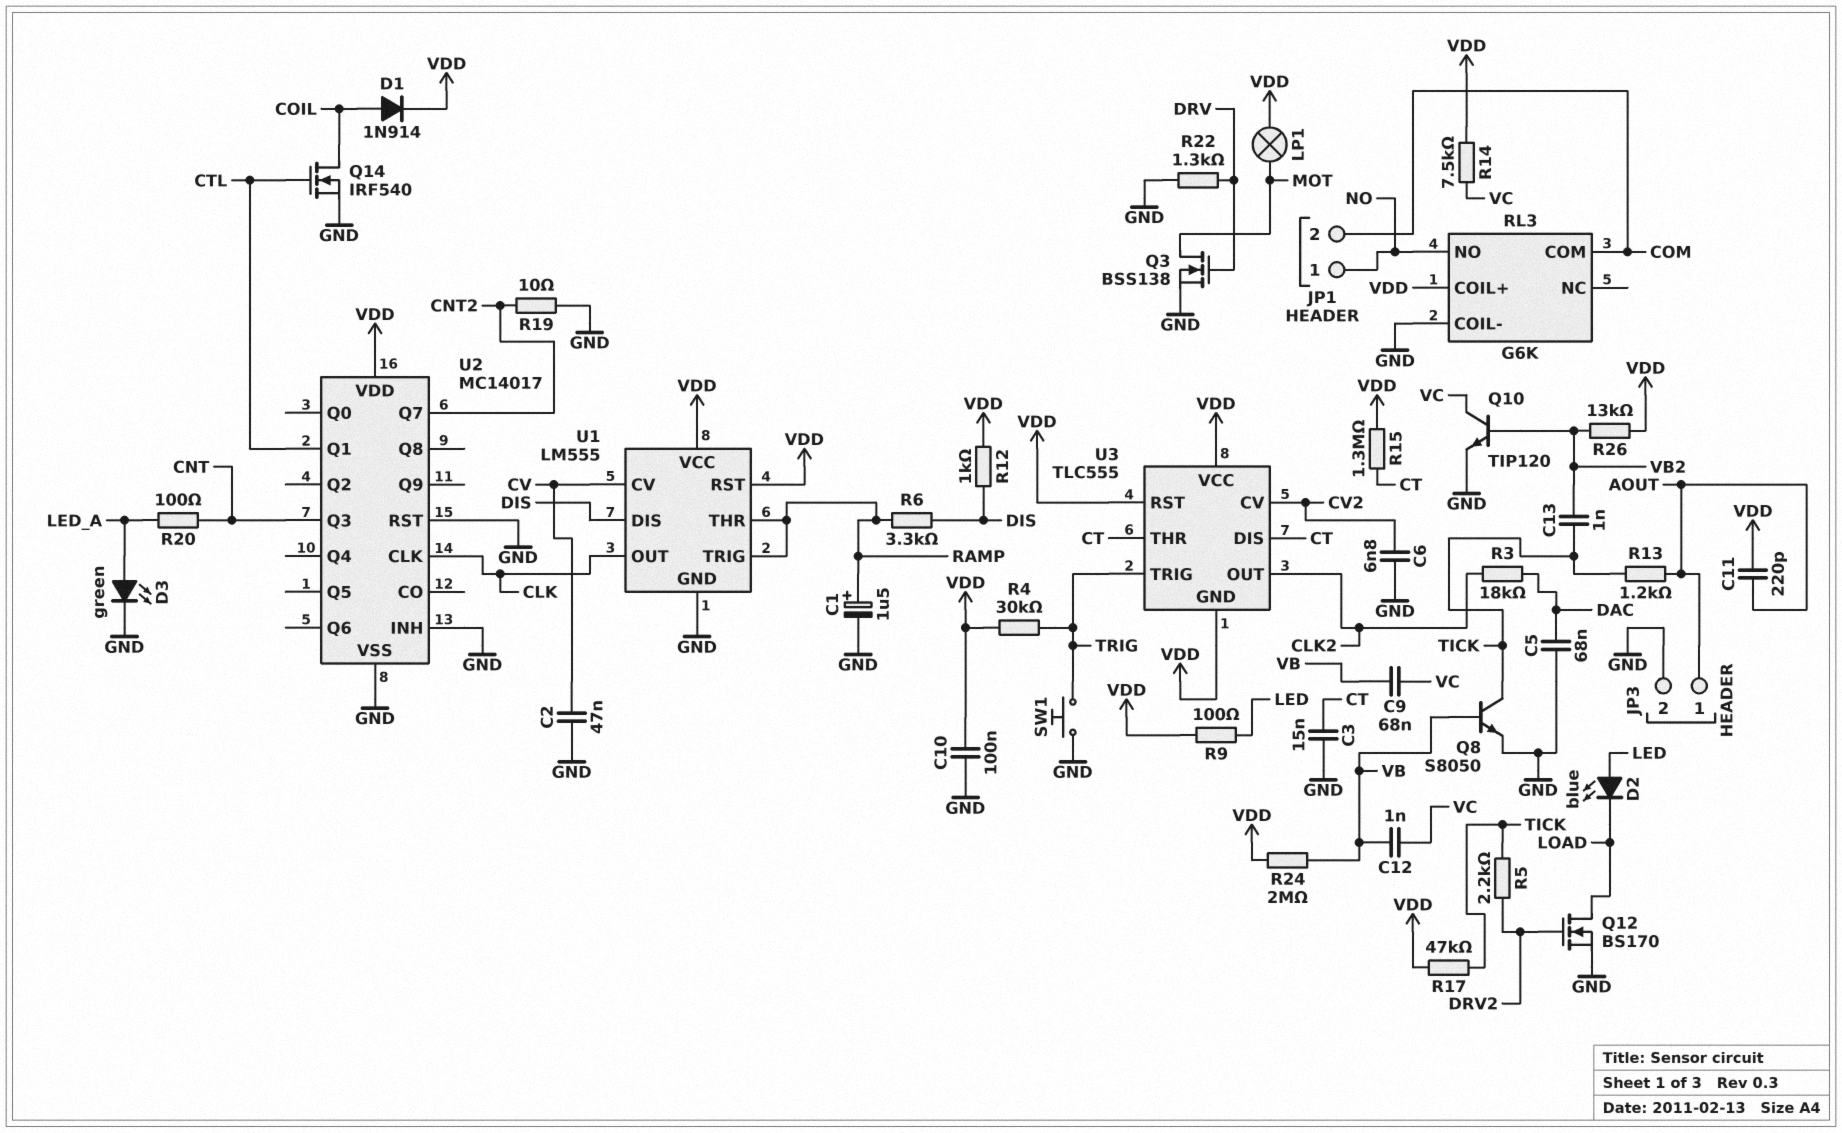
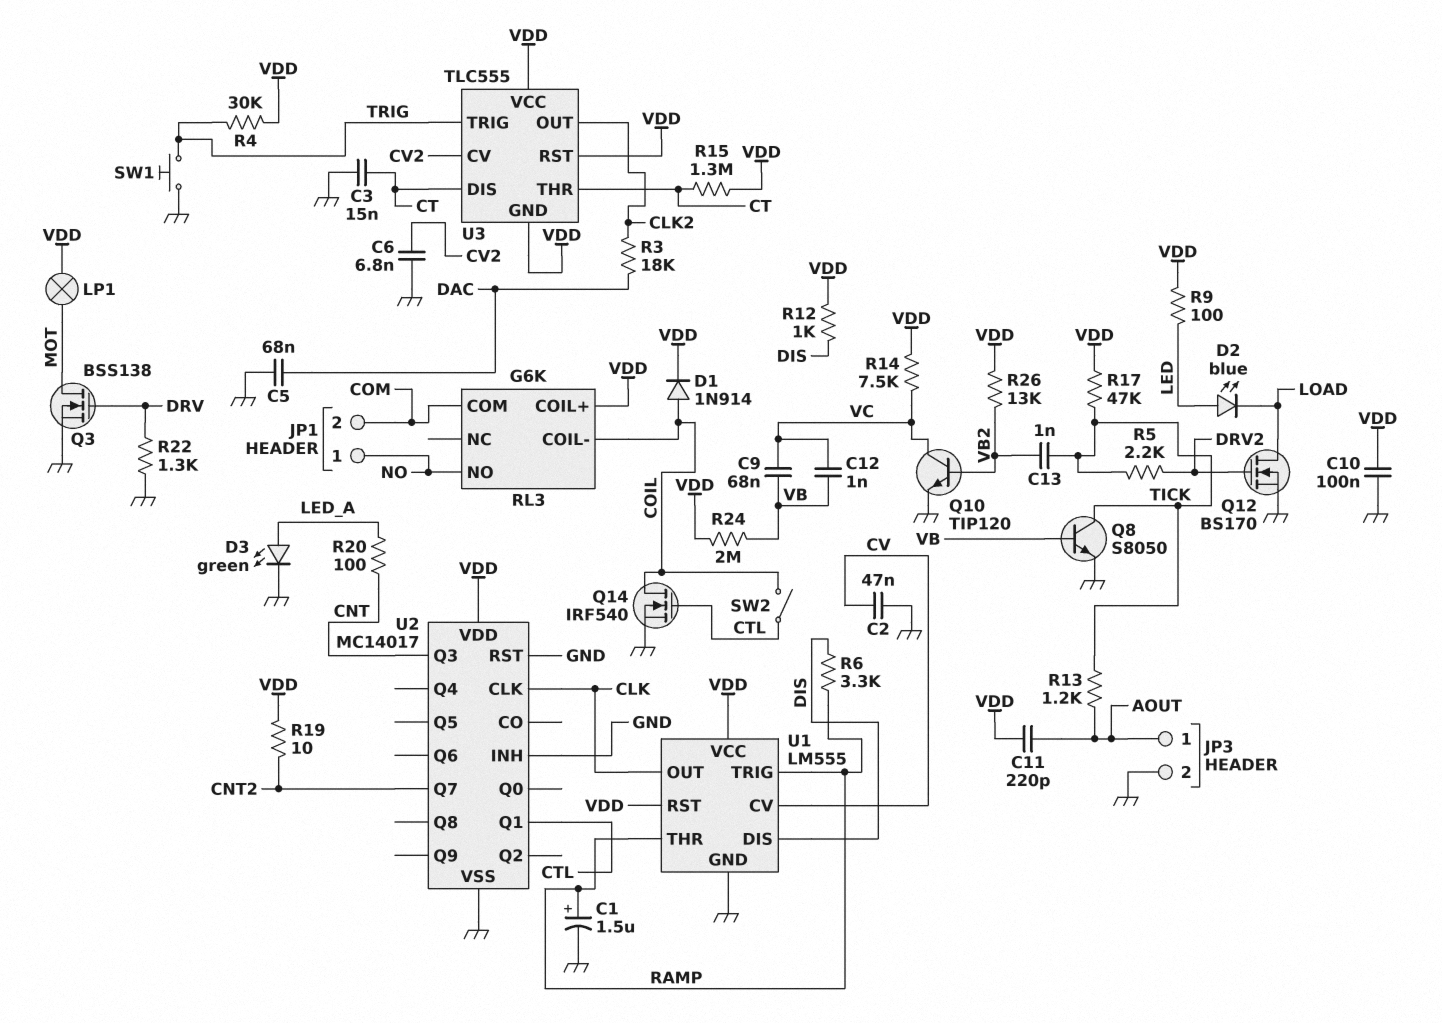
R19: 10 (CNT2, GND) -> 10 (CNT2, VDD)
RL3 pin COIL-: GND -> COIL
SW2: none -> switch (COIL, CTL)

